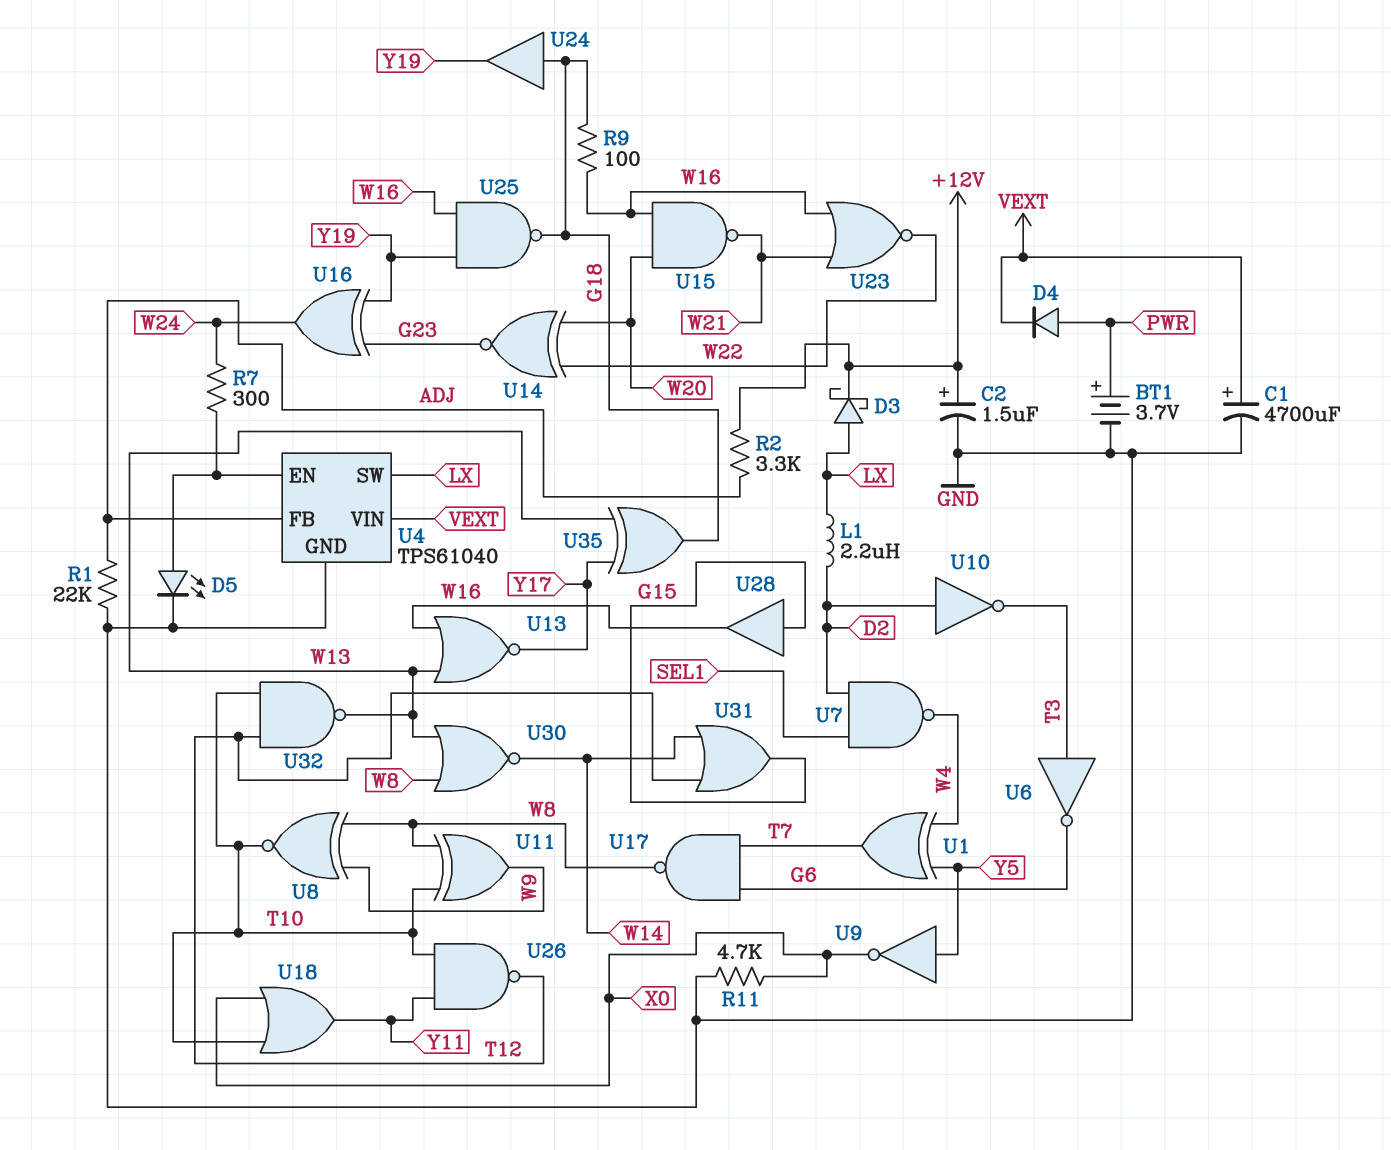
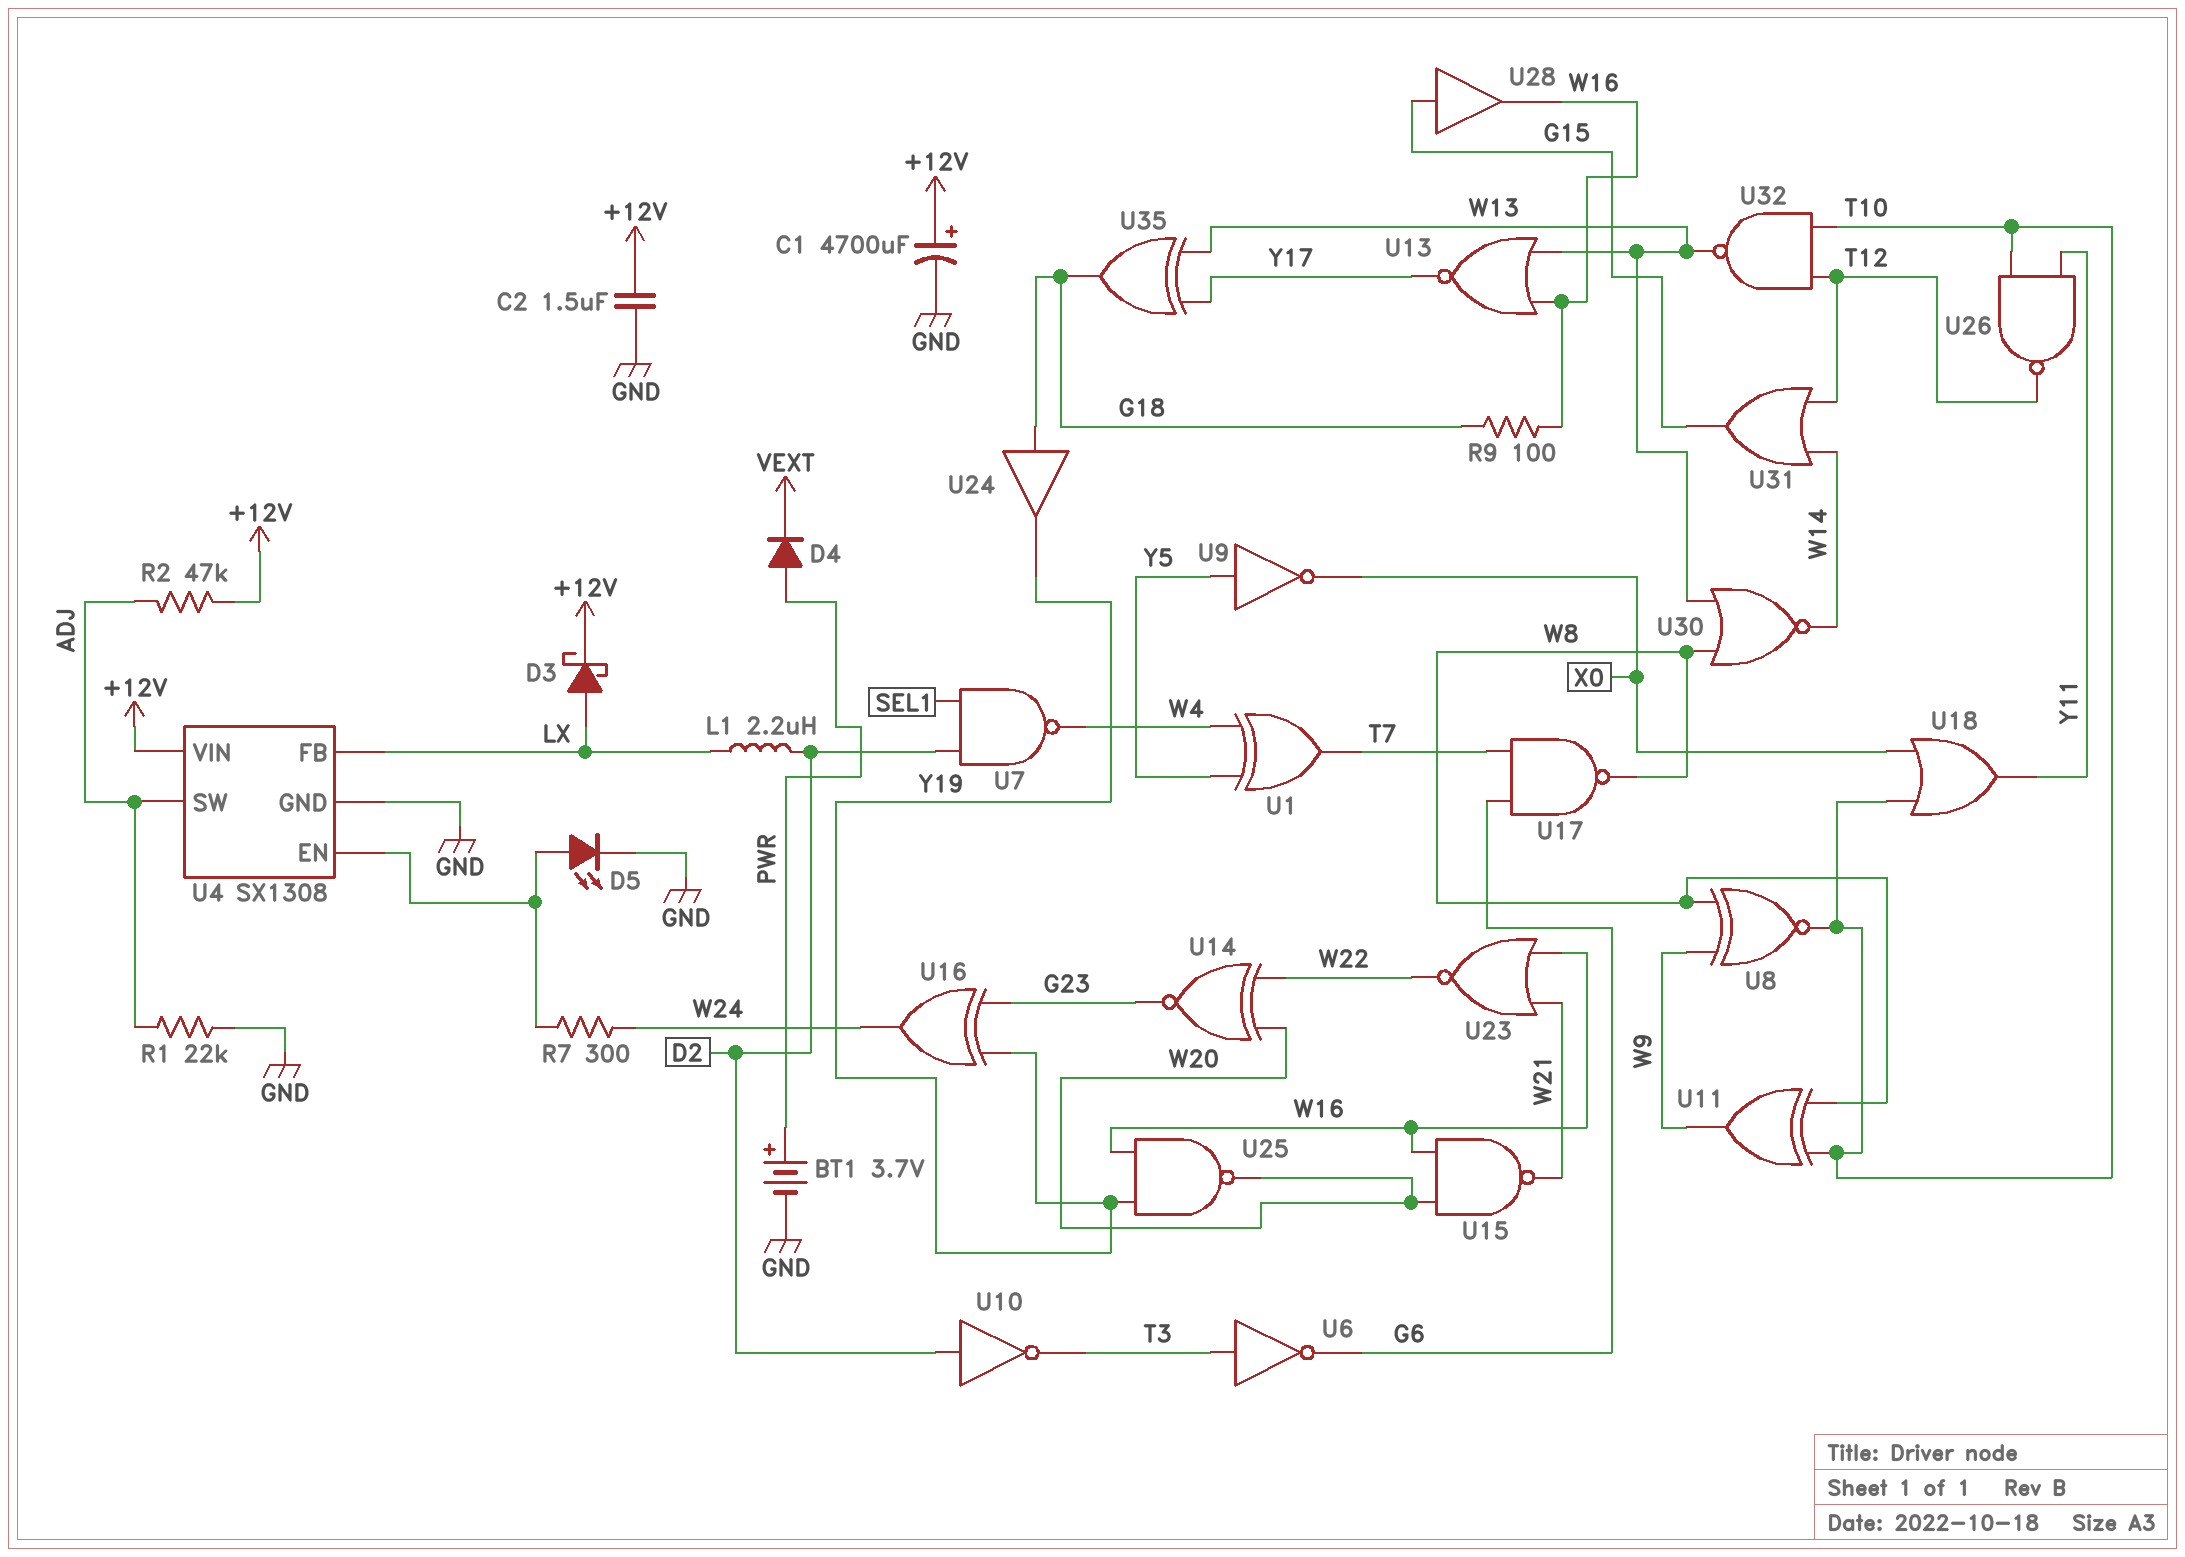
C1: 4700uF (plus VEXT, minus GND) -> 4700uF (plus +12V, minus GND)
C2: 1.5uF (plus +12V, minus GND) -> 1.5uF (+12V, GND)
R2: 3.3k (+12V, ADJ) -> 47k (+12V, ADJ)
R11: 4.7k (GND, X0) -> none
U4: TPS61040 -> SX1308
U4 pin FB: ADJ -> LX
U4 pin SW: LX -> ADJ
U4 pin VIN: VEXT -> +12V
U25: NAND (in W16, in Y19, out G18) -> NAND (in W16, in Y19, out W20)

